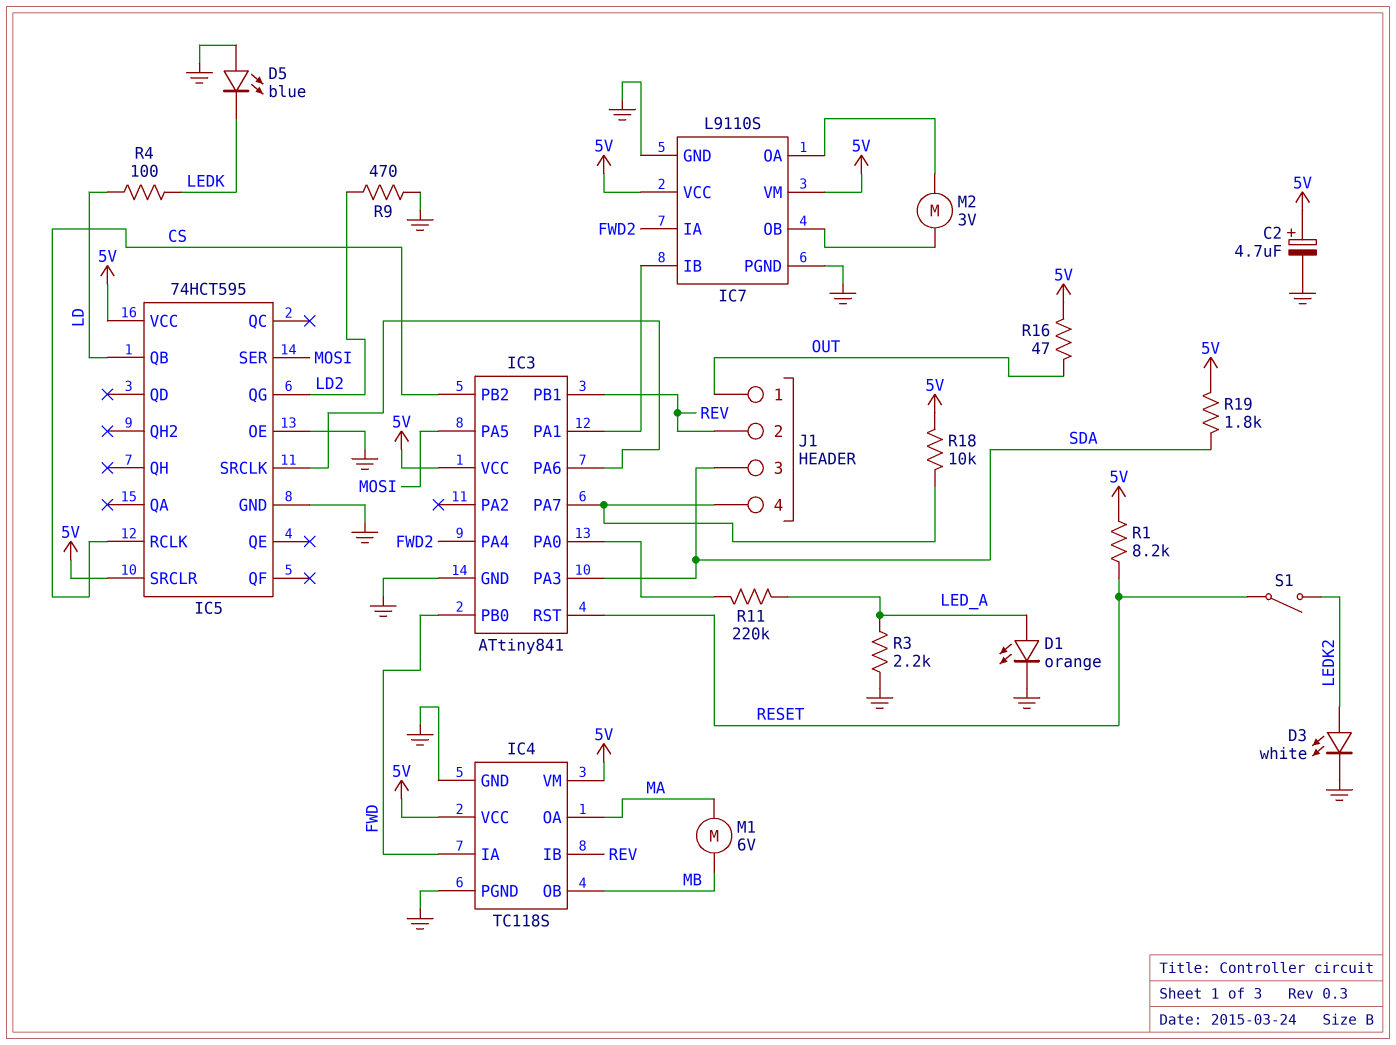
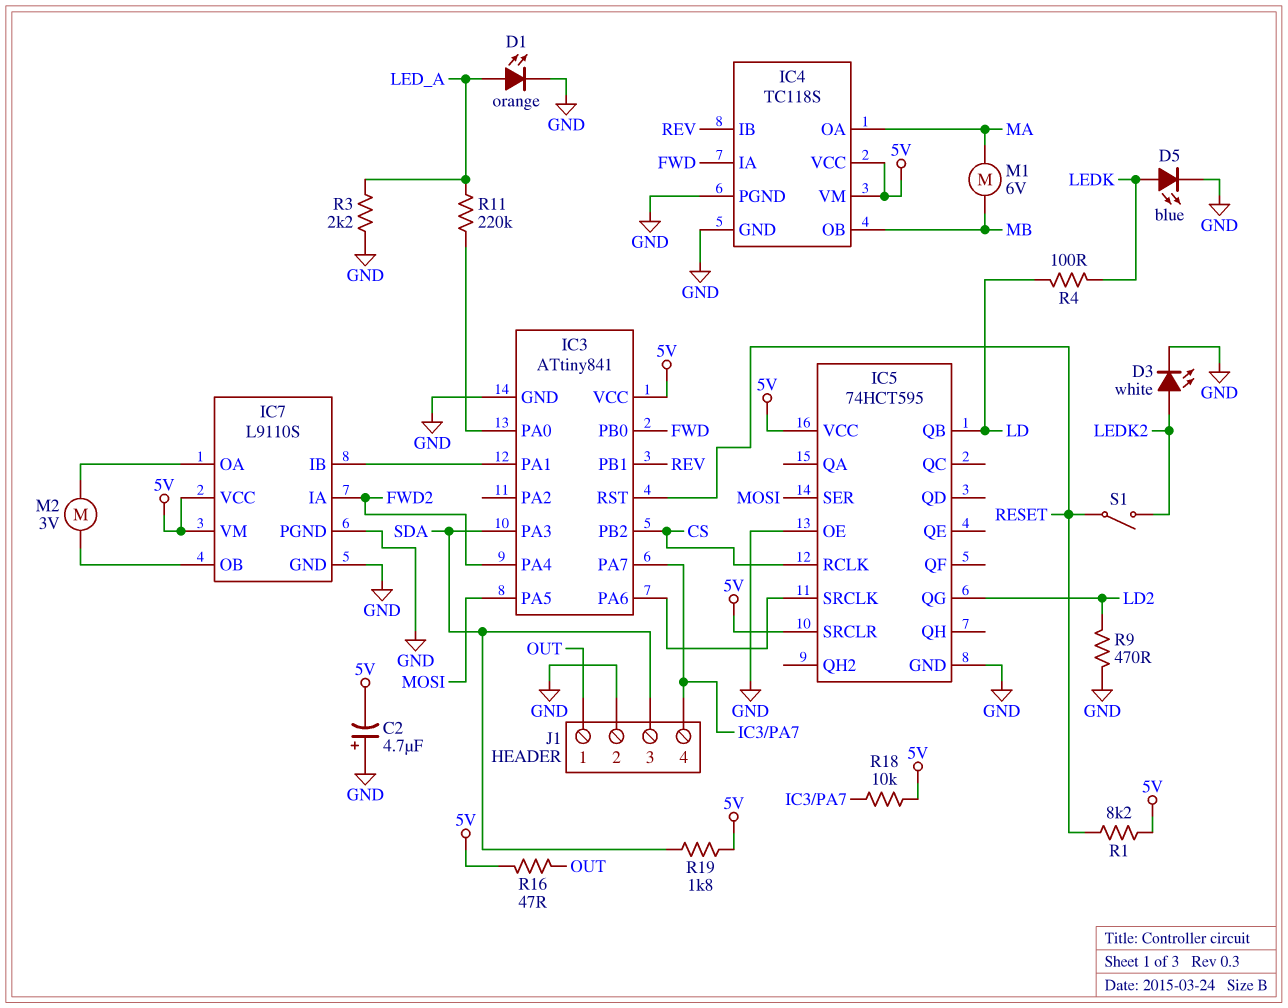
C2: 4.7uF (plus 5V, minus GND) -> 4.7uF (plus GND, minus 5V)
D5: LED blue (A GND, K LEDK) -> LED blue (A LEDK, K GND)
J1 pin 2: REV -> GND

